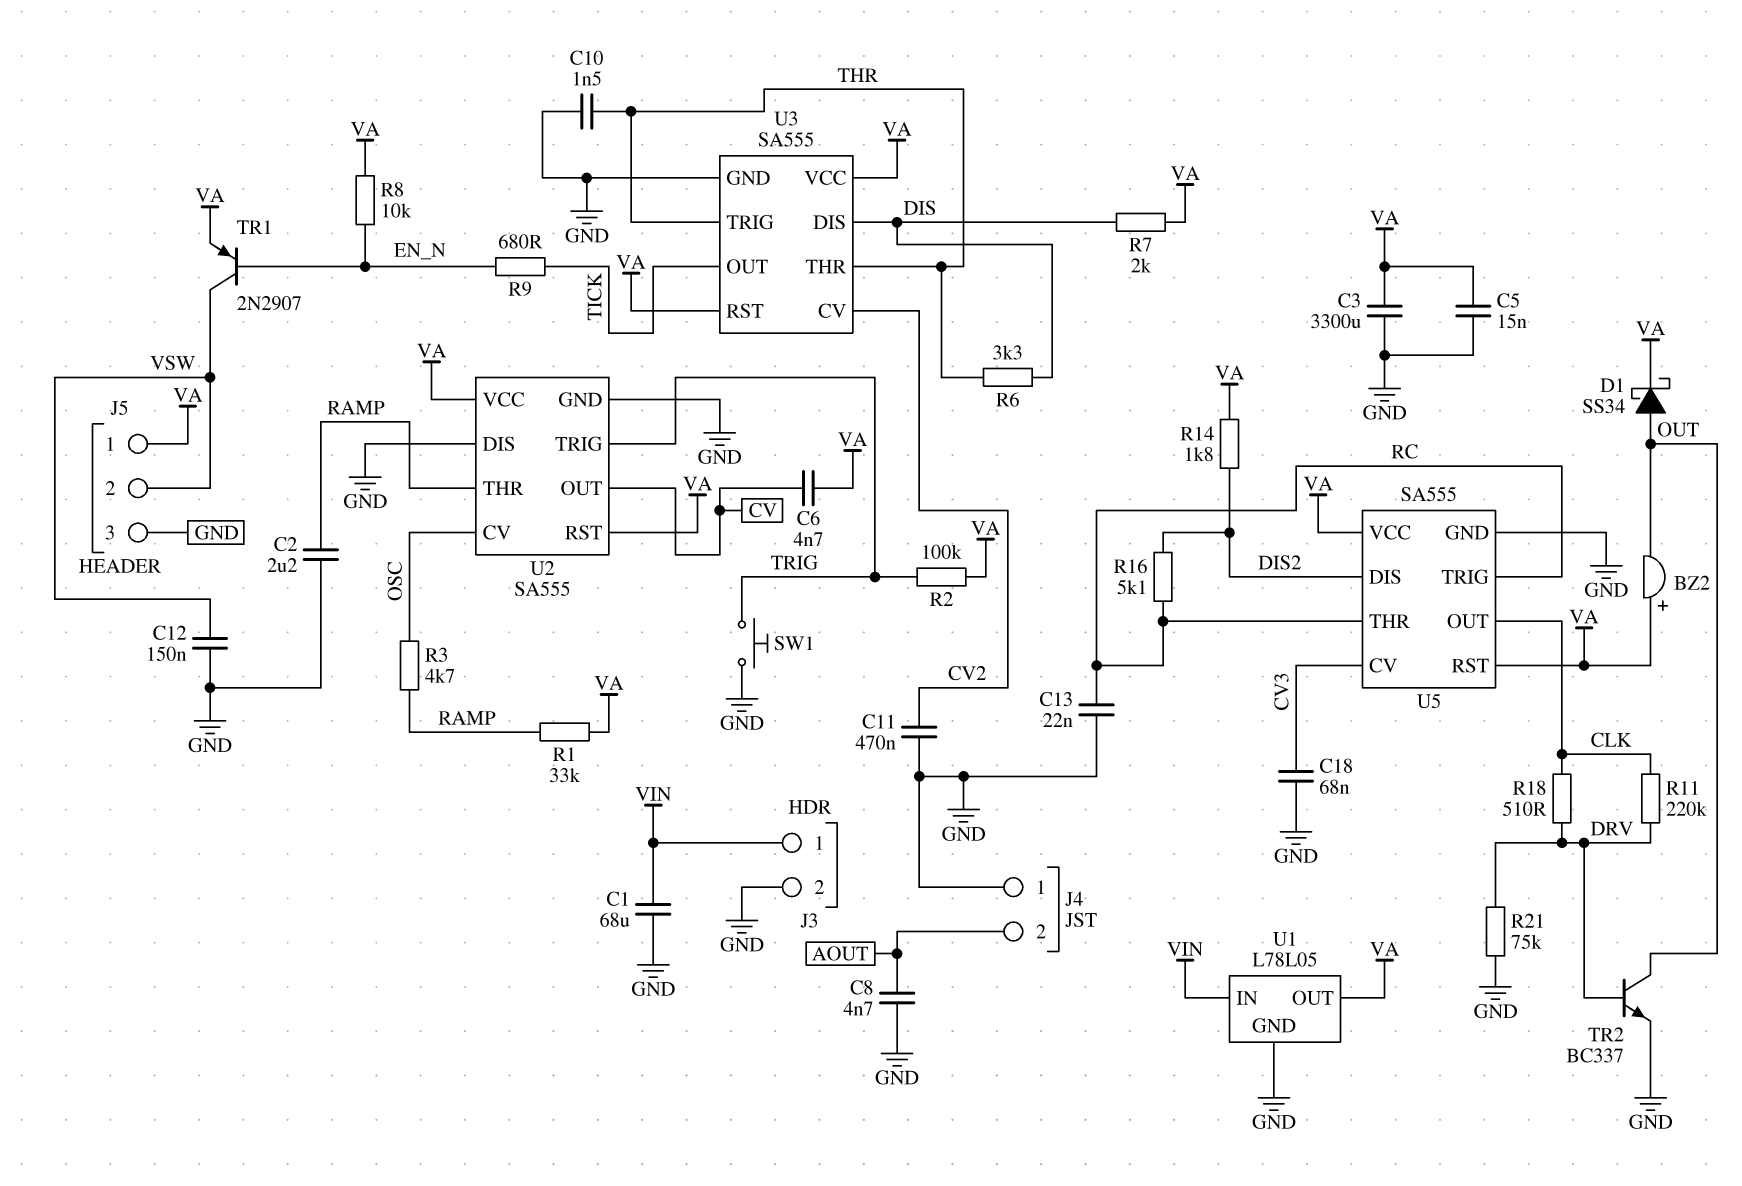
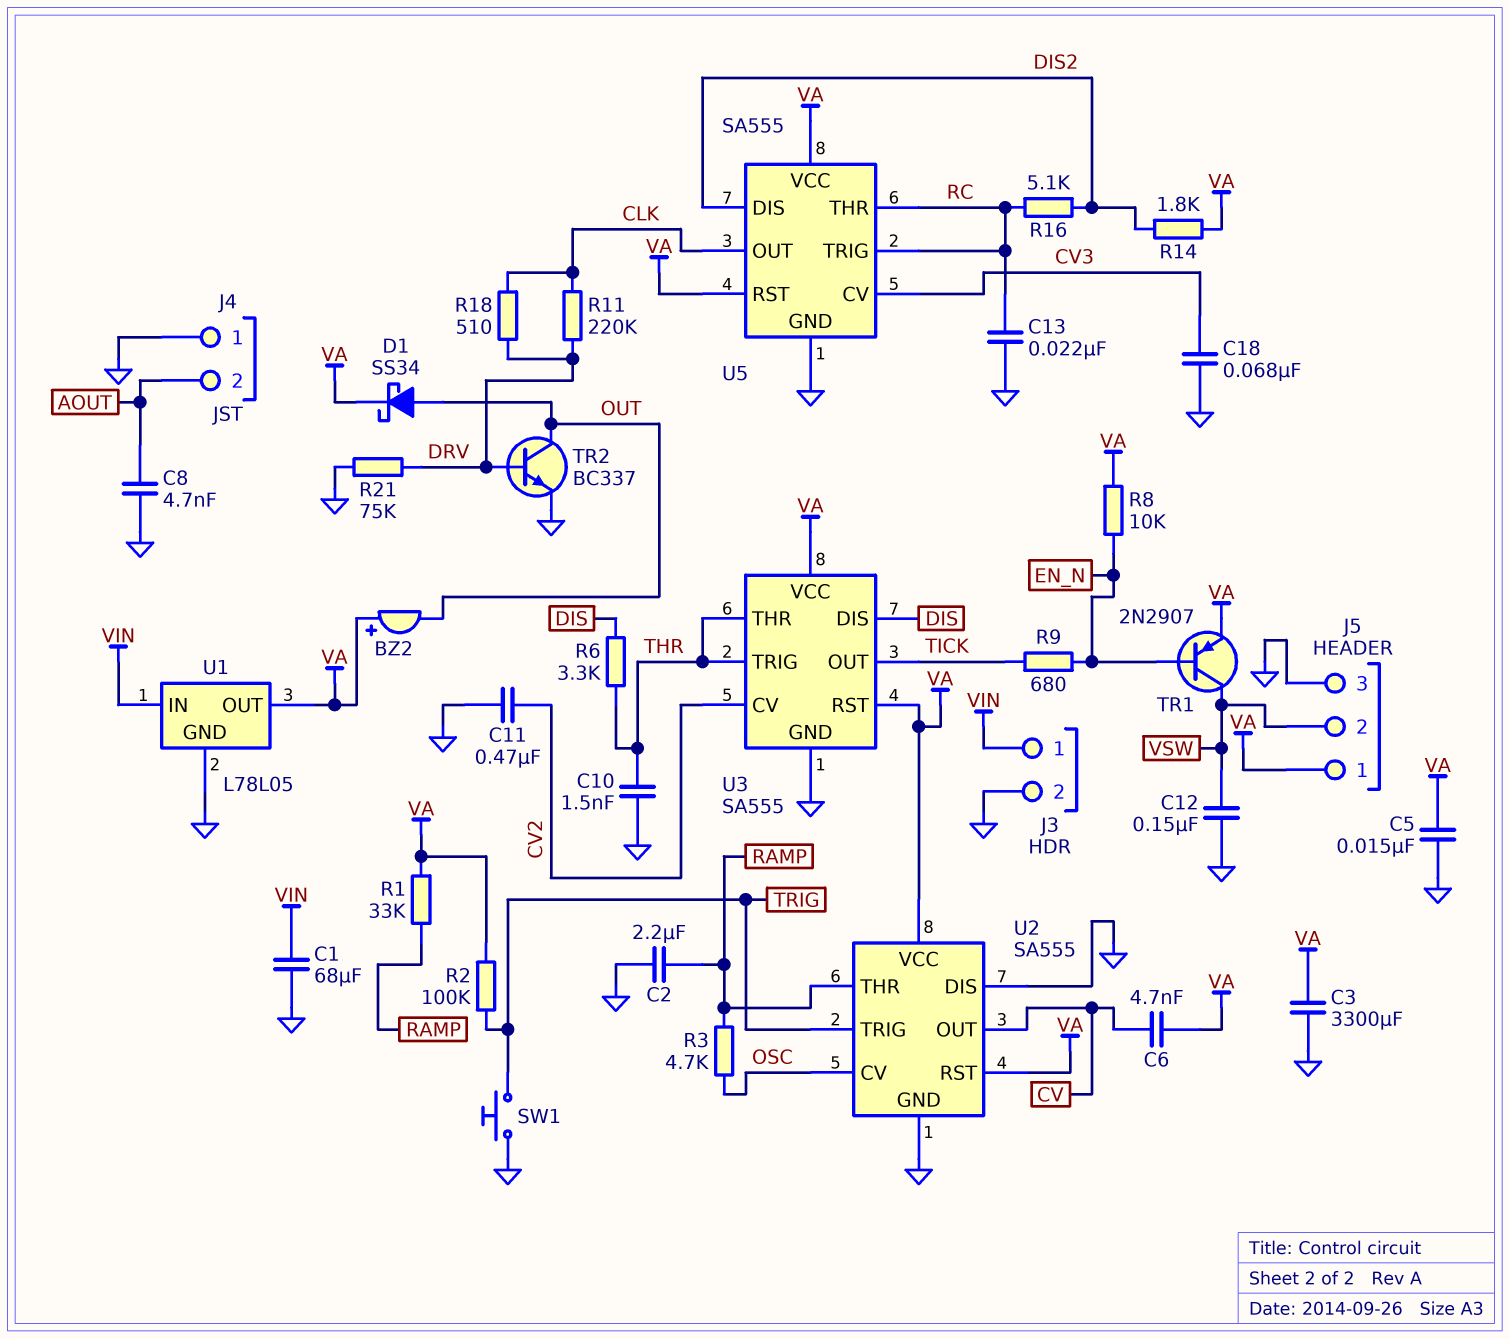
R7: 2k (DIS, VA) -> none

